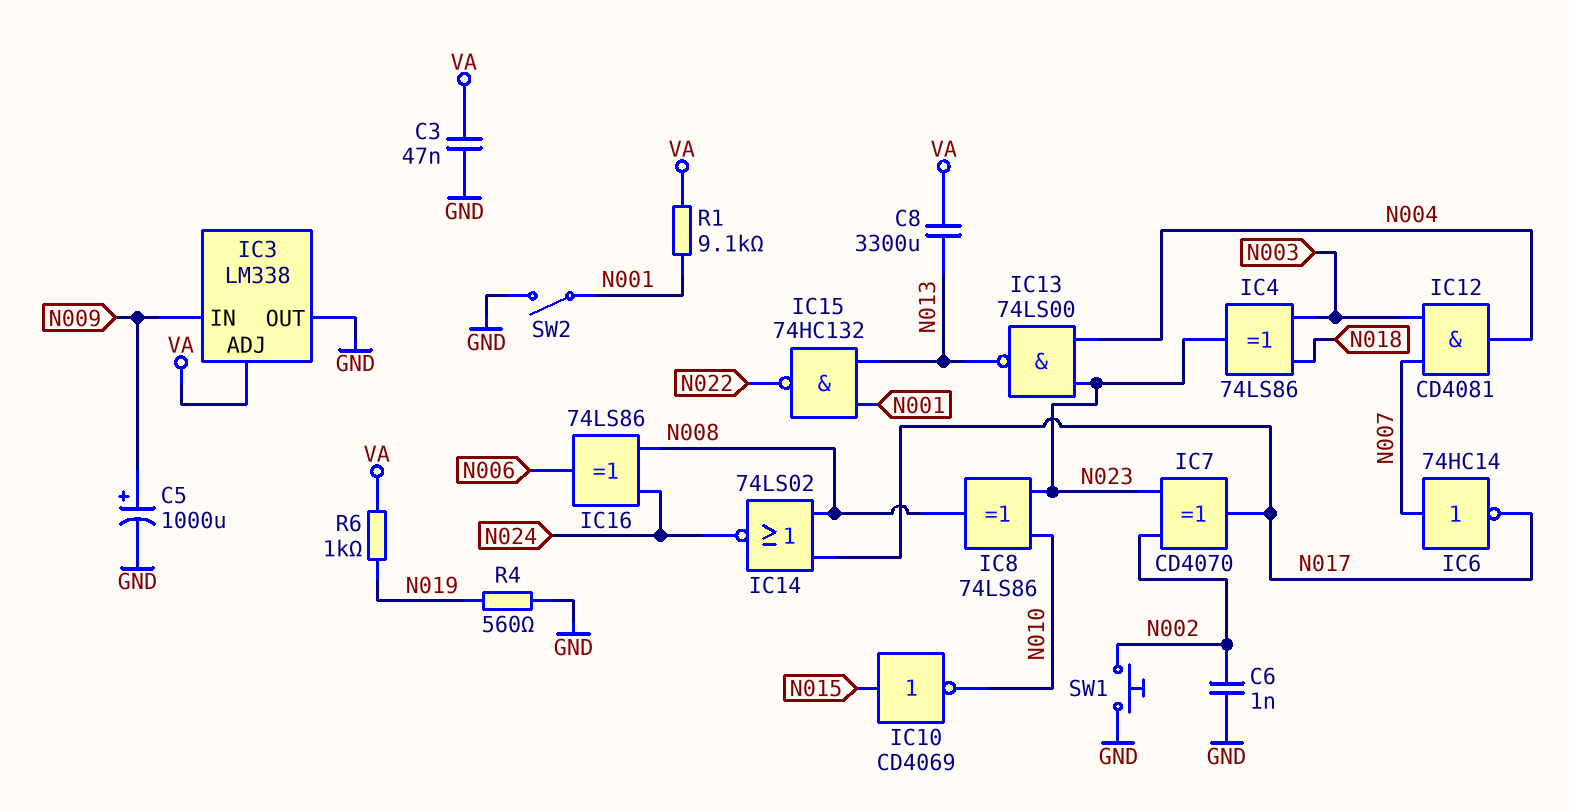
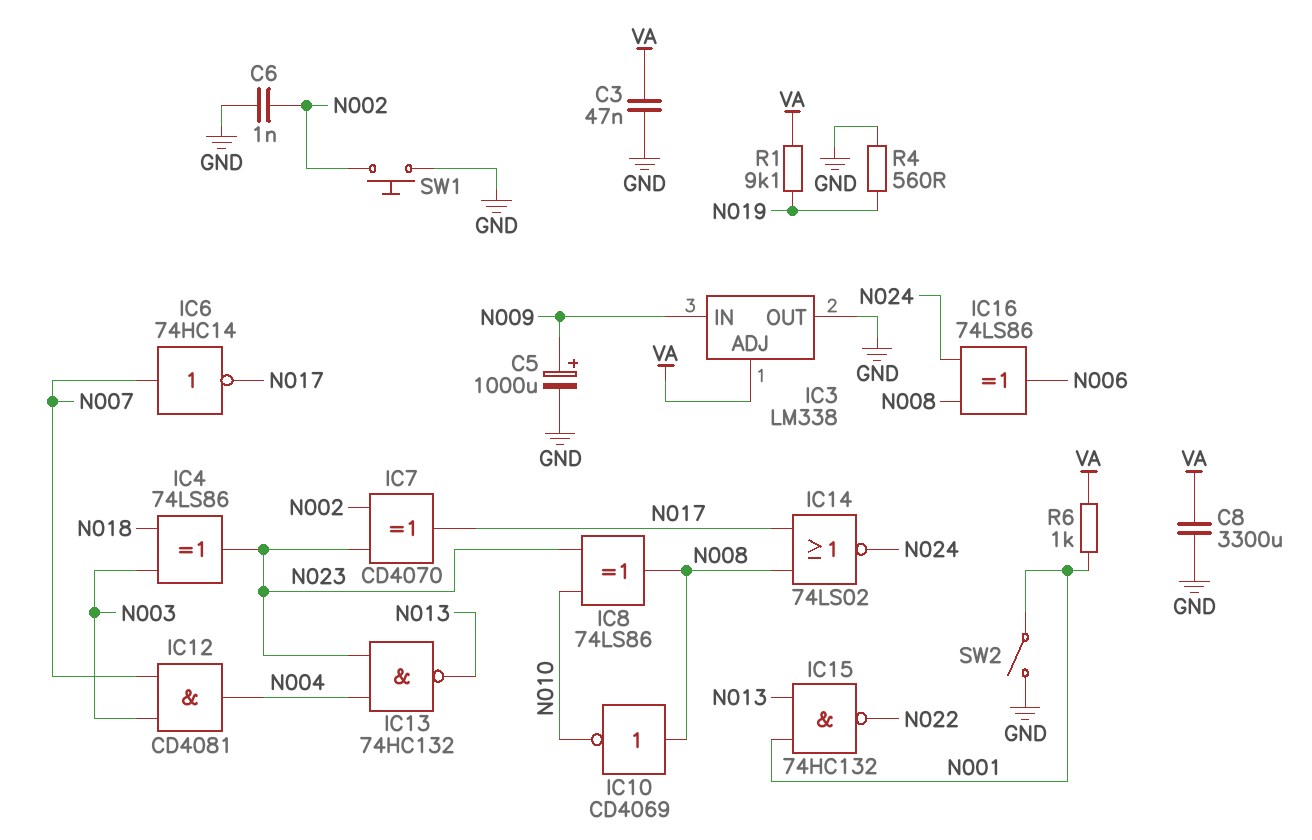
C8: 3300uF (N013, VA) -> 3300uF (GND, VA)
IC10: NOT CD4069 (in N015, out N010) -> NOT CD4069 (in N008, out N010)
IC13: NAND 74LS00 (in N004, in N023, out N013) -> NAND 74HC132 (in N004, in N023, out N013)
R1: 9.1k (N001, VA) -> 9.1k (N019, VA)
R6: 1k (N019, VA) -> 1k (N001, VA)

